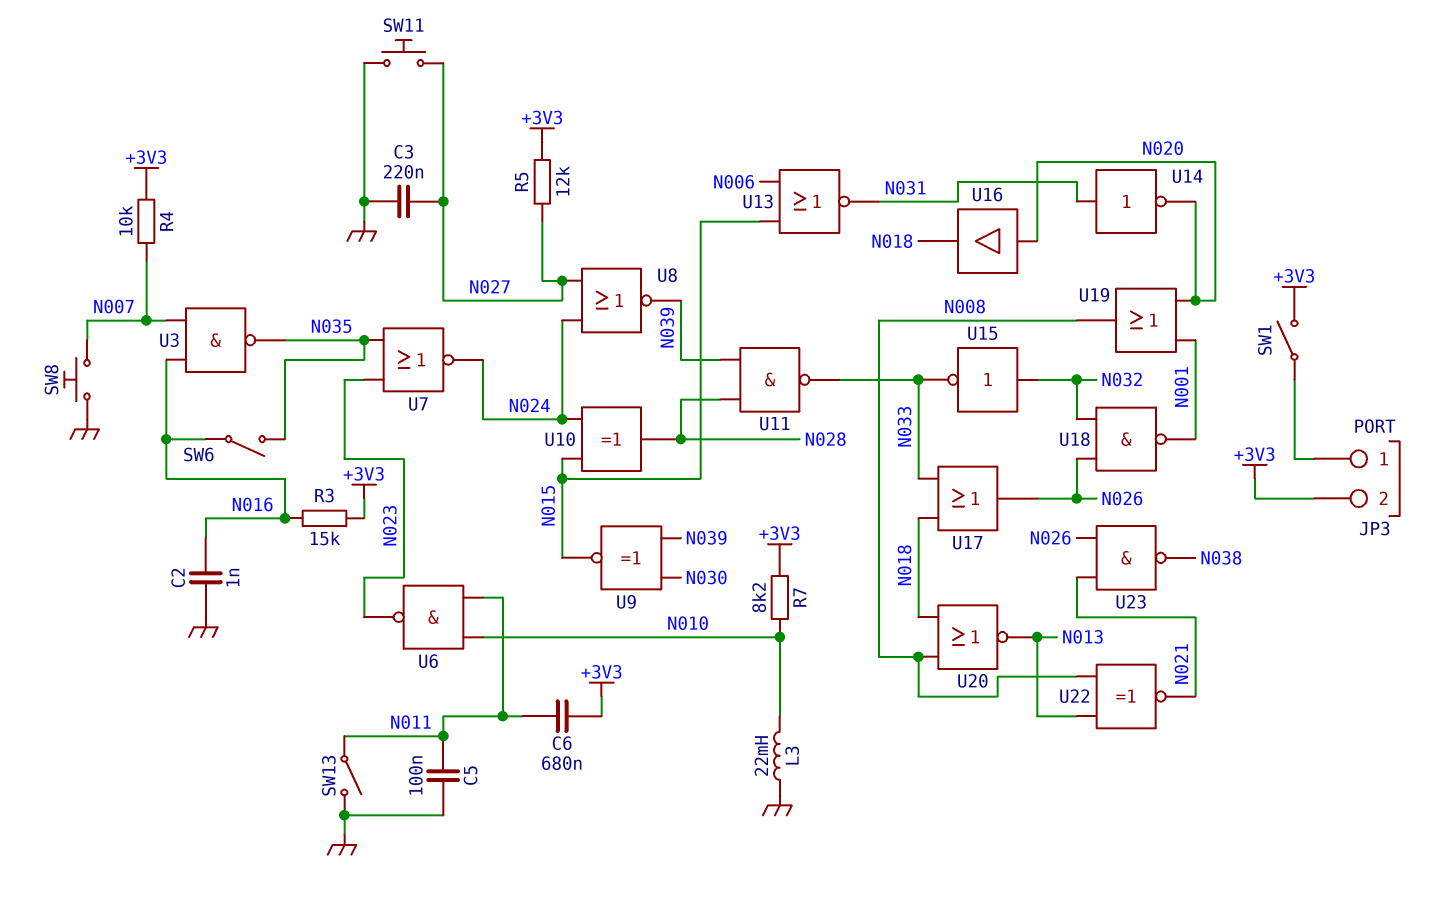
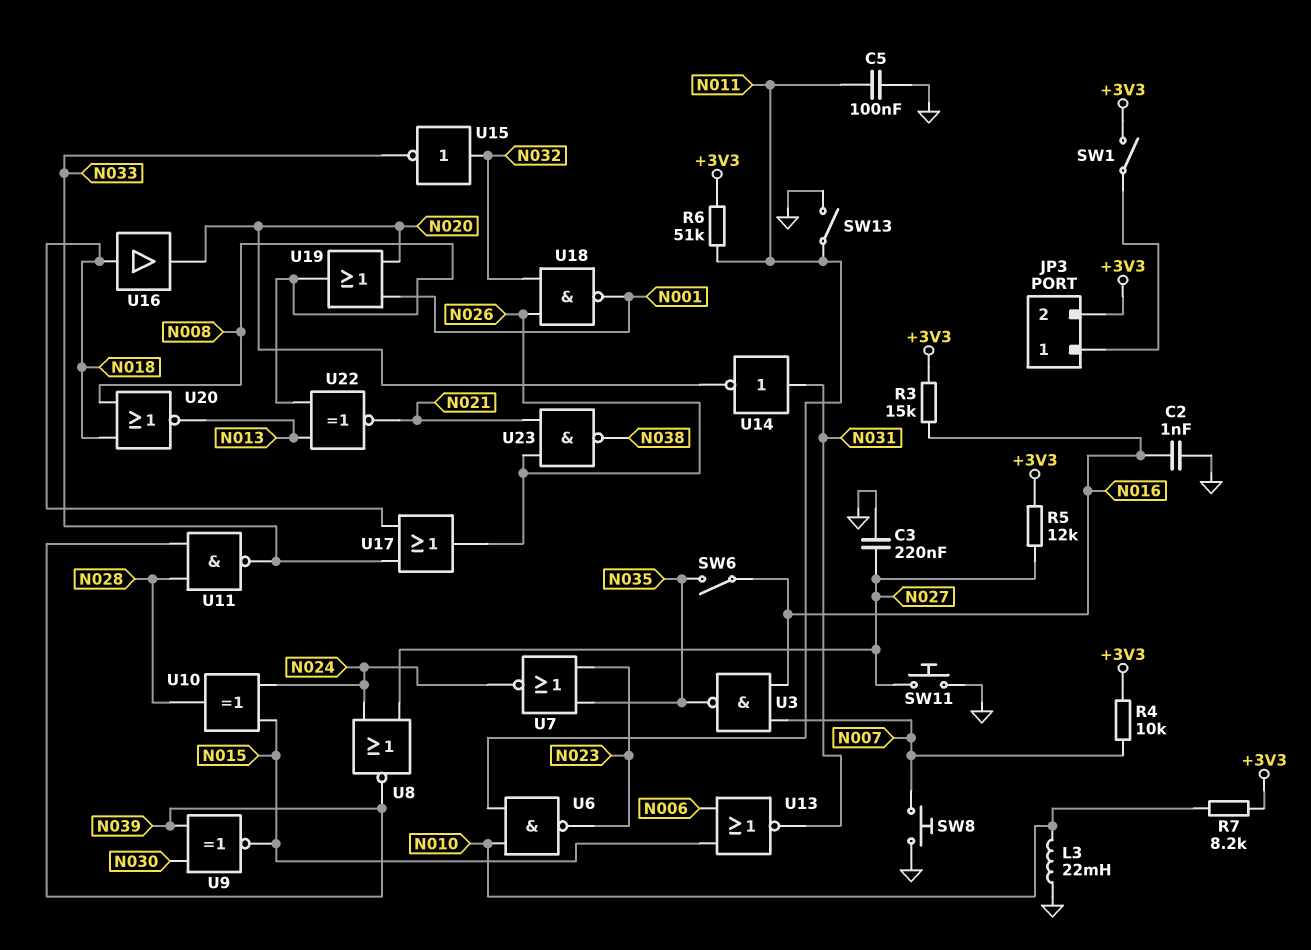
C6: 680nF (+3V3, N011) -> none
R6: none -> 51k (+3V3, N011)
U16: buffer (in N020, out N018) -> buffer (in N018, out N020)

